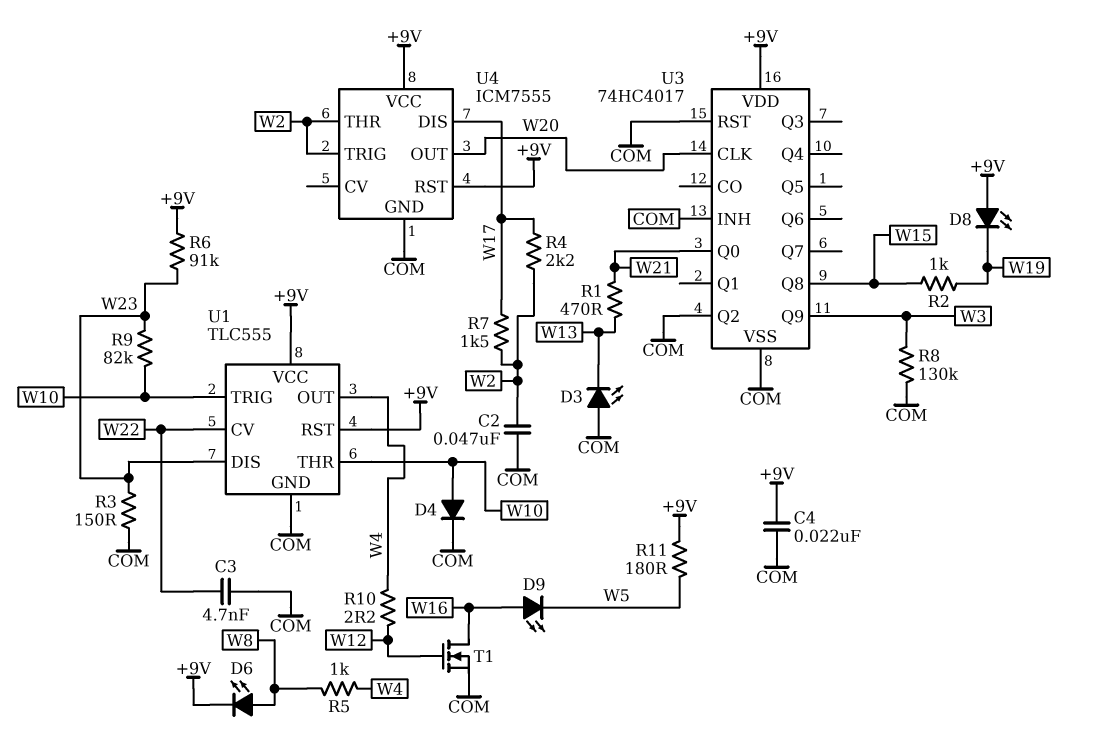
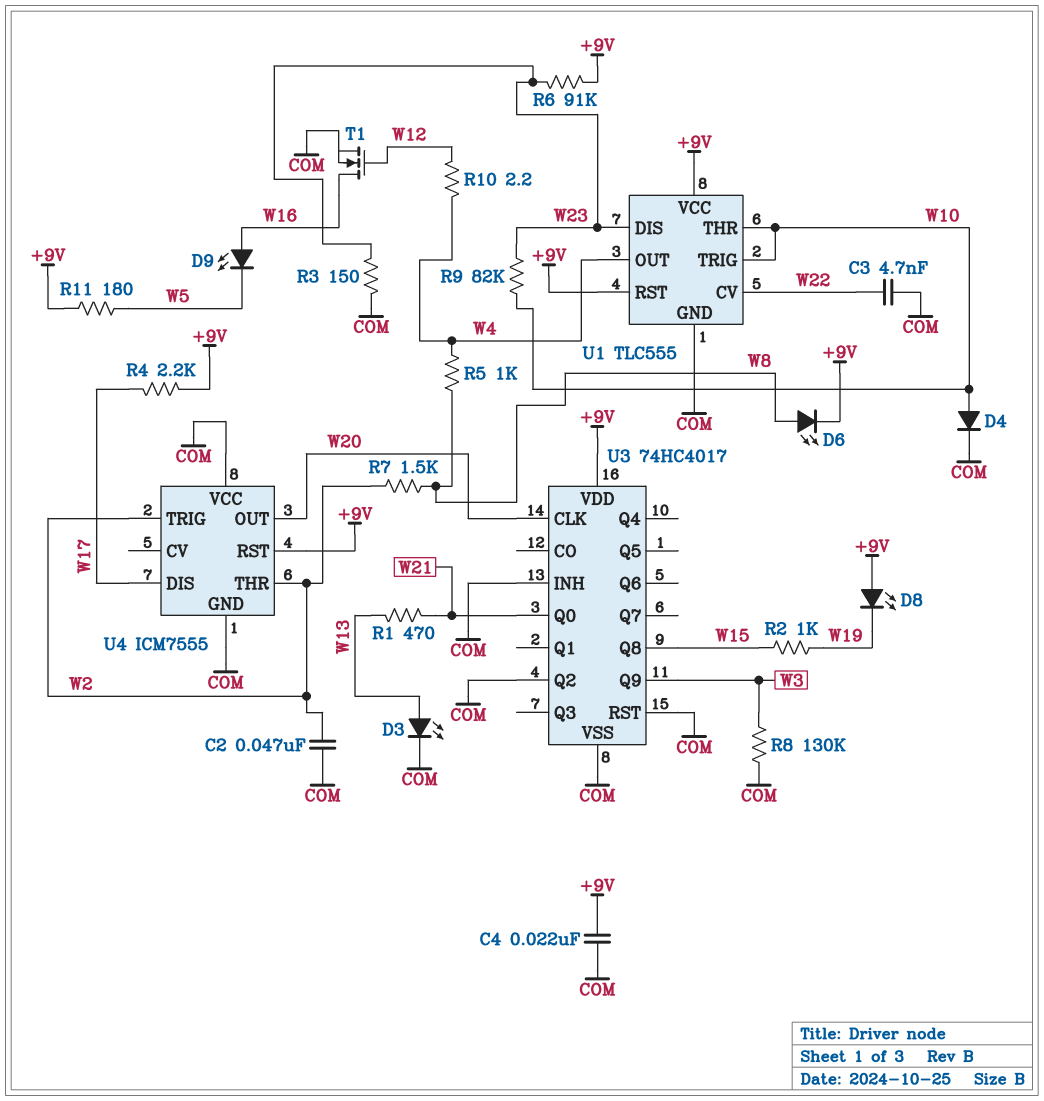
D3: LED (A COM, K W13) -> LED (A W13, K COM)
R4: 2.2k (W2, W17) -> 2.2k (+9V, W17)
R7: 1.5k (W2, W17) -> 1.5k (W2, W8)
U4 pin VCC: +9V -> COM

